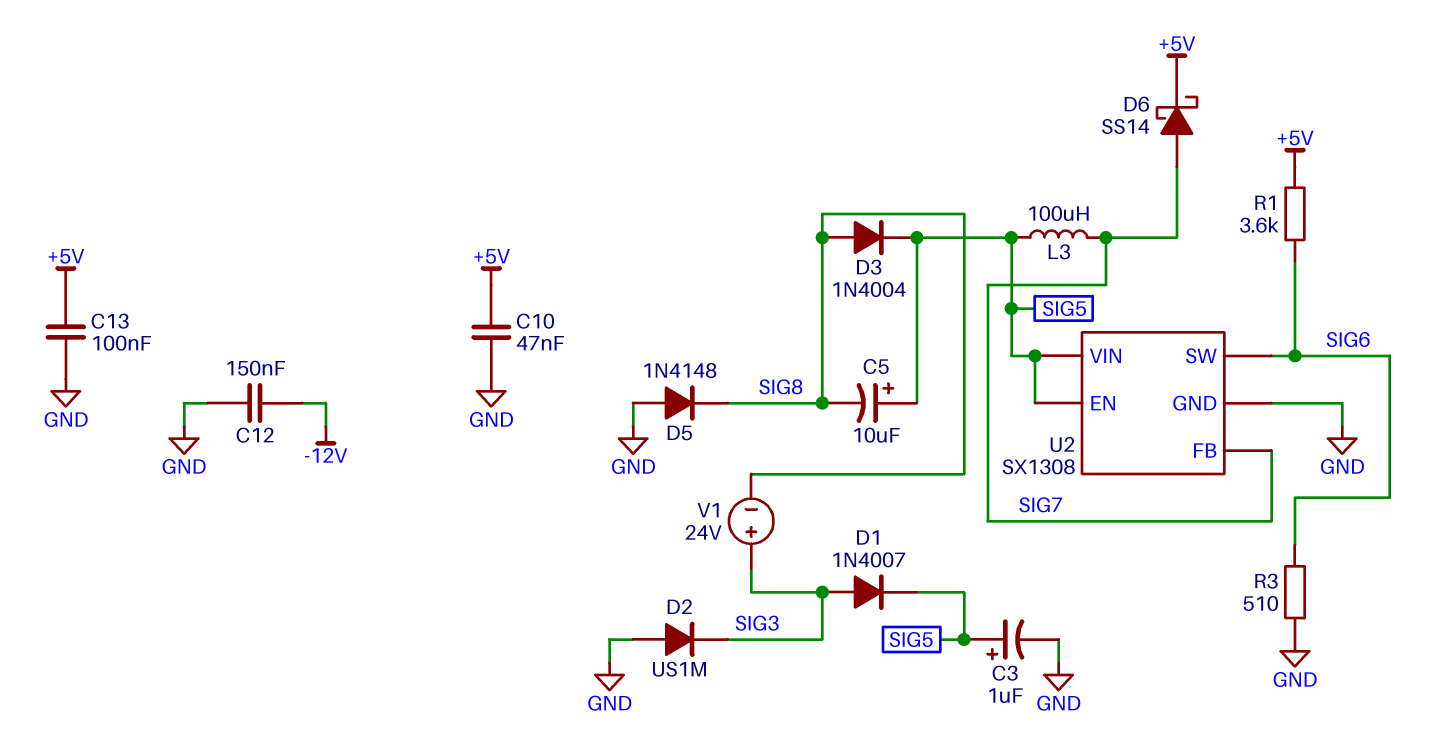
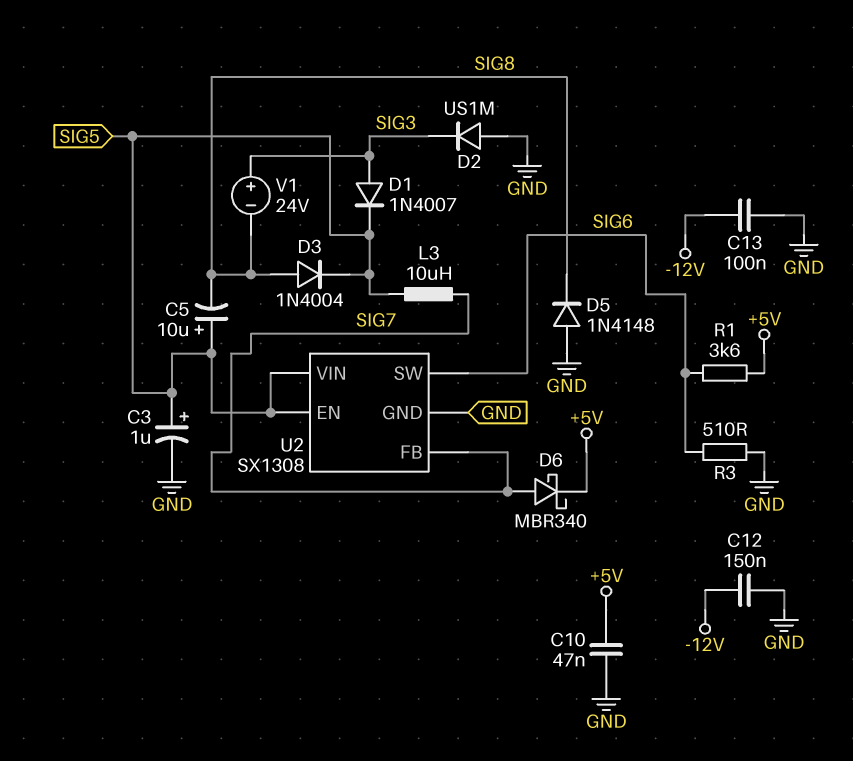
C13: 100nF (+5V, GND) -> 100nF (-12V, GND)
D6: schottky SS14 (A SIG7, K +5V) -> schottky MBR340 (A SIG7, K +5V)
L3: 100uH (SIG5, SIG7) -> 10uH (SIG5, SIG7)

